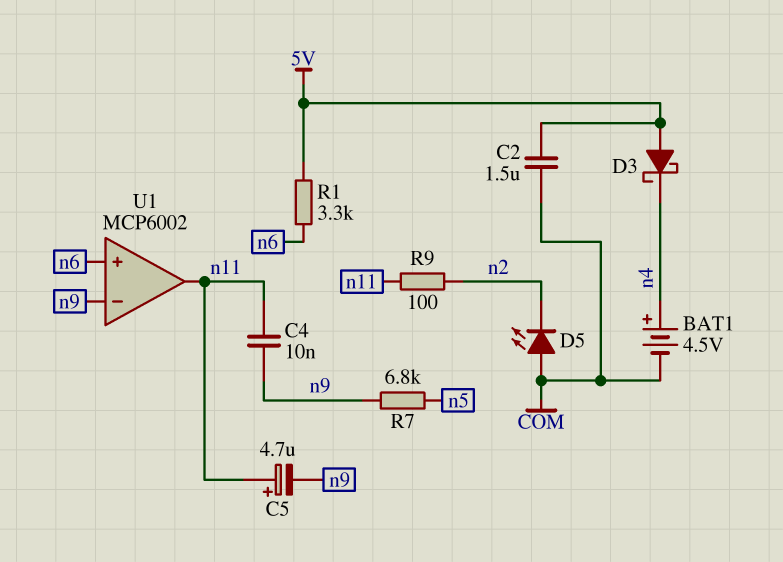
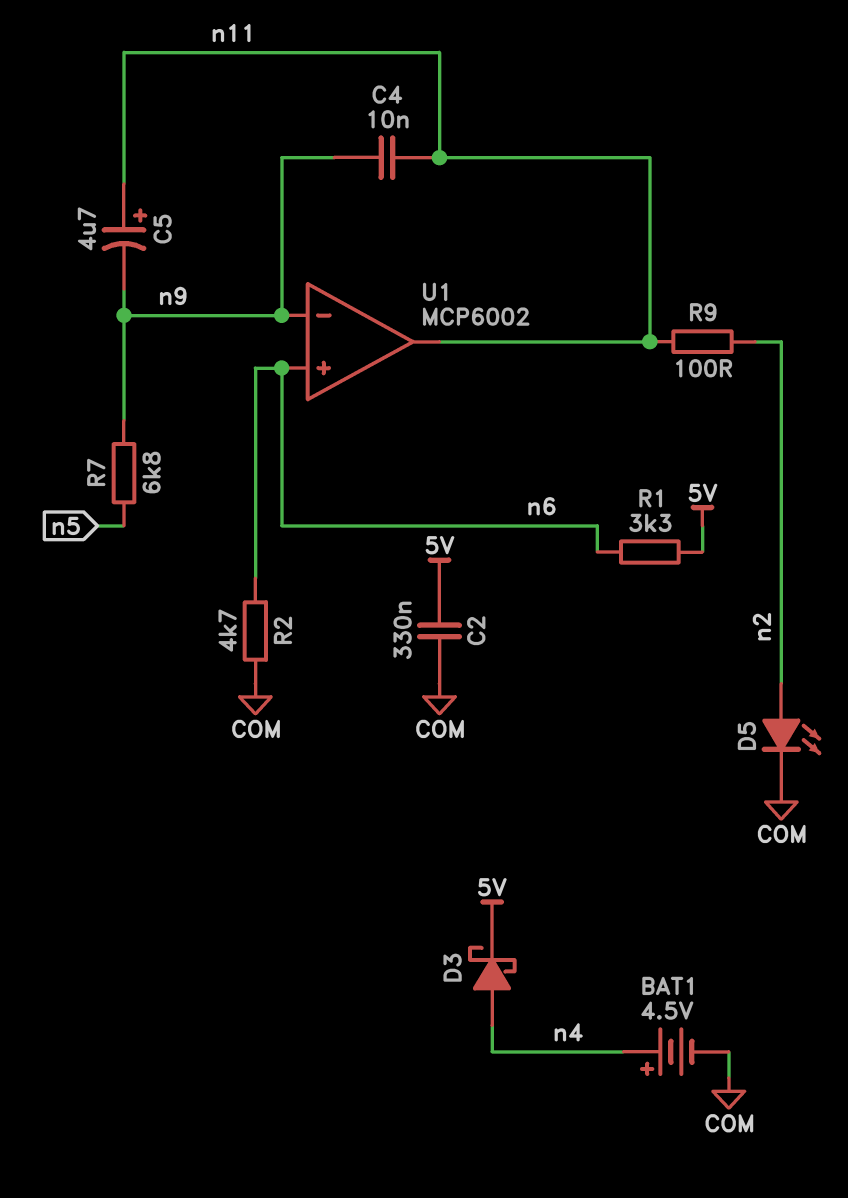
C2: 1.5uF (5V, COM) -> 330nF (5V, COM)
D3: schottky (A 5V, K n4) -> schottky (A n4, K 5V)
D5: LED (A COM, K n2) -> LED (A n2, K COM)
R2: none -> 4.7k (COM, n6)

